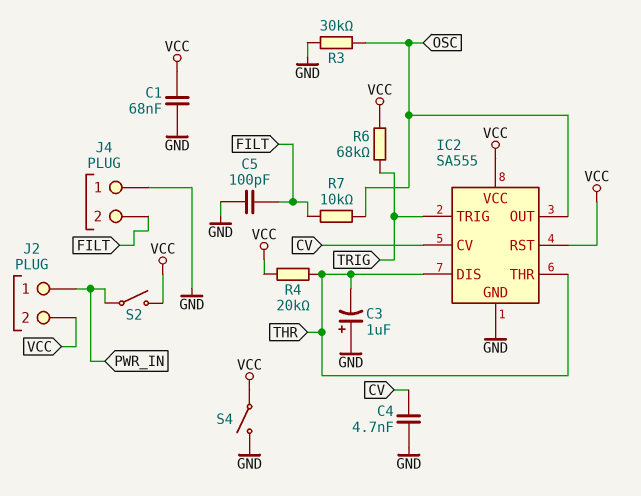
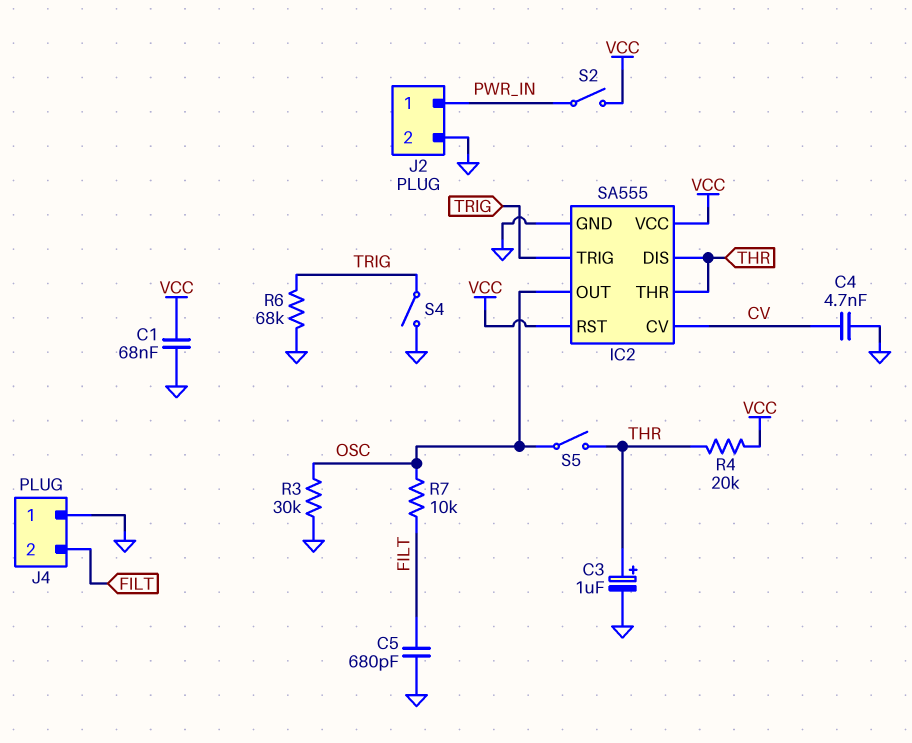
C3: 1uF (plus GND, minus THR) -> 1uF (plus THR, minus GND)
C5: 100pF (FILT, GND) -> 680pF (FILT, GND)
J2 pin 2: VCC -> GND
R6: 68k (TRIG, VCC) -> 68k (GND, TRIG)
S4: switch (GND, VCC) -> switch (GND, TRIG)
S5: none -> switch (OSC, THR)

